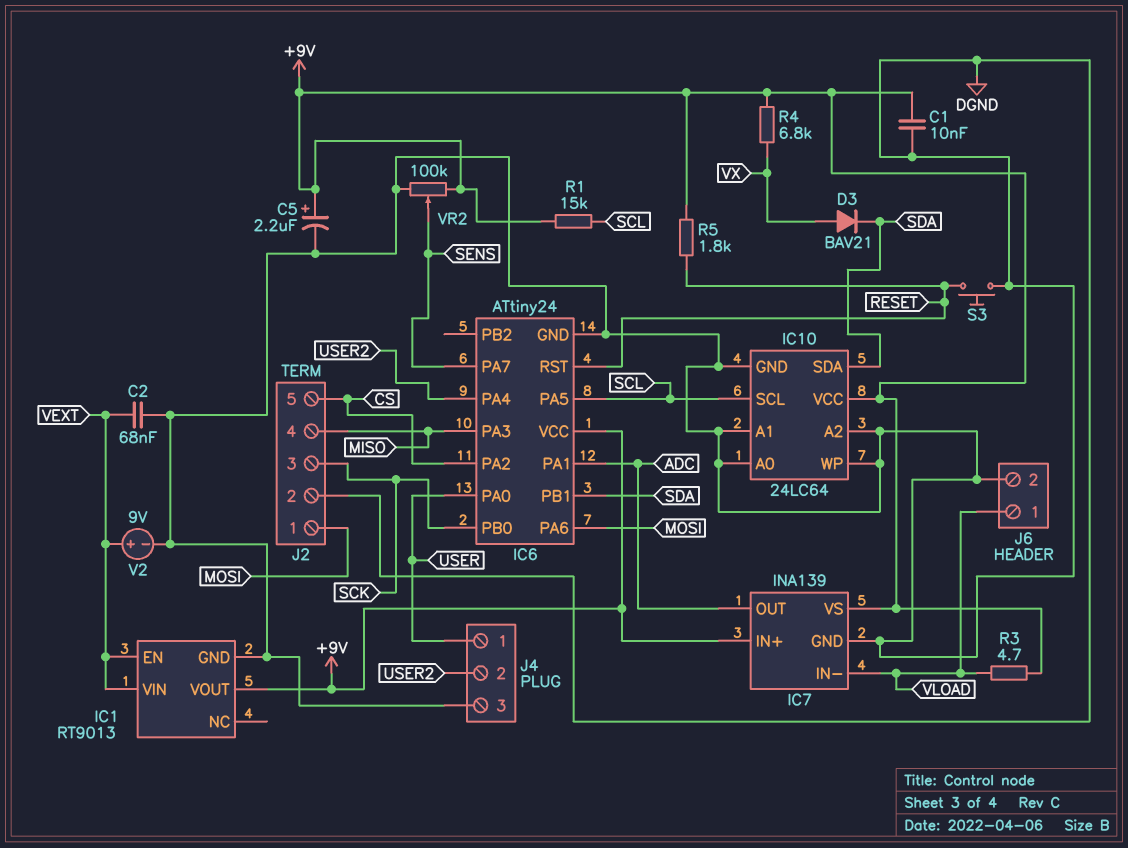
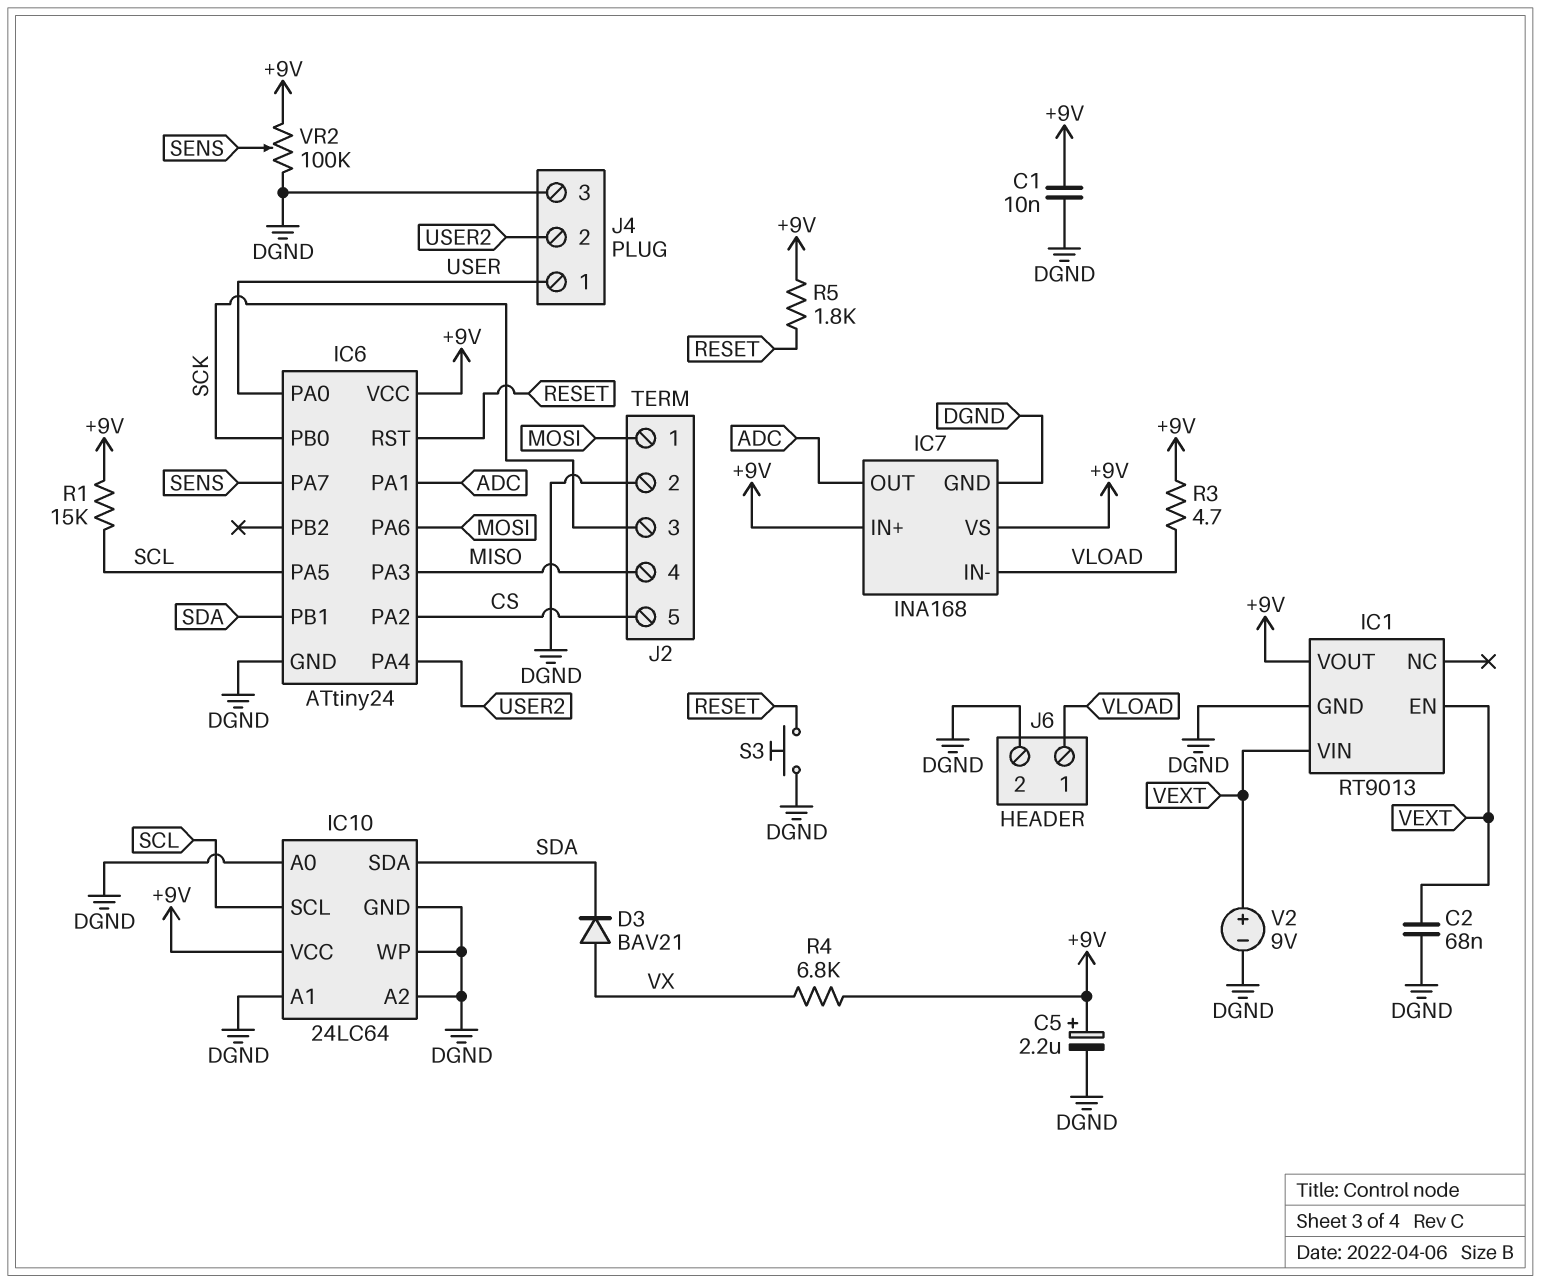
IC7: INA139 -> INA168

